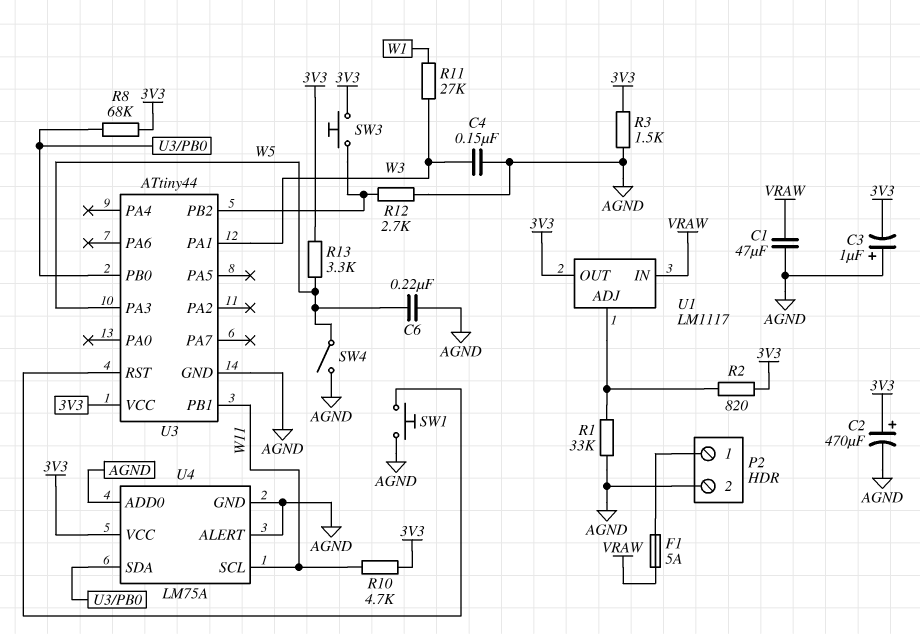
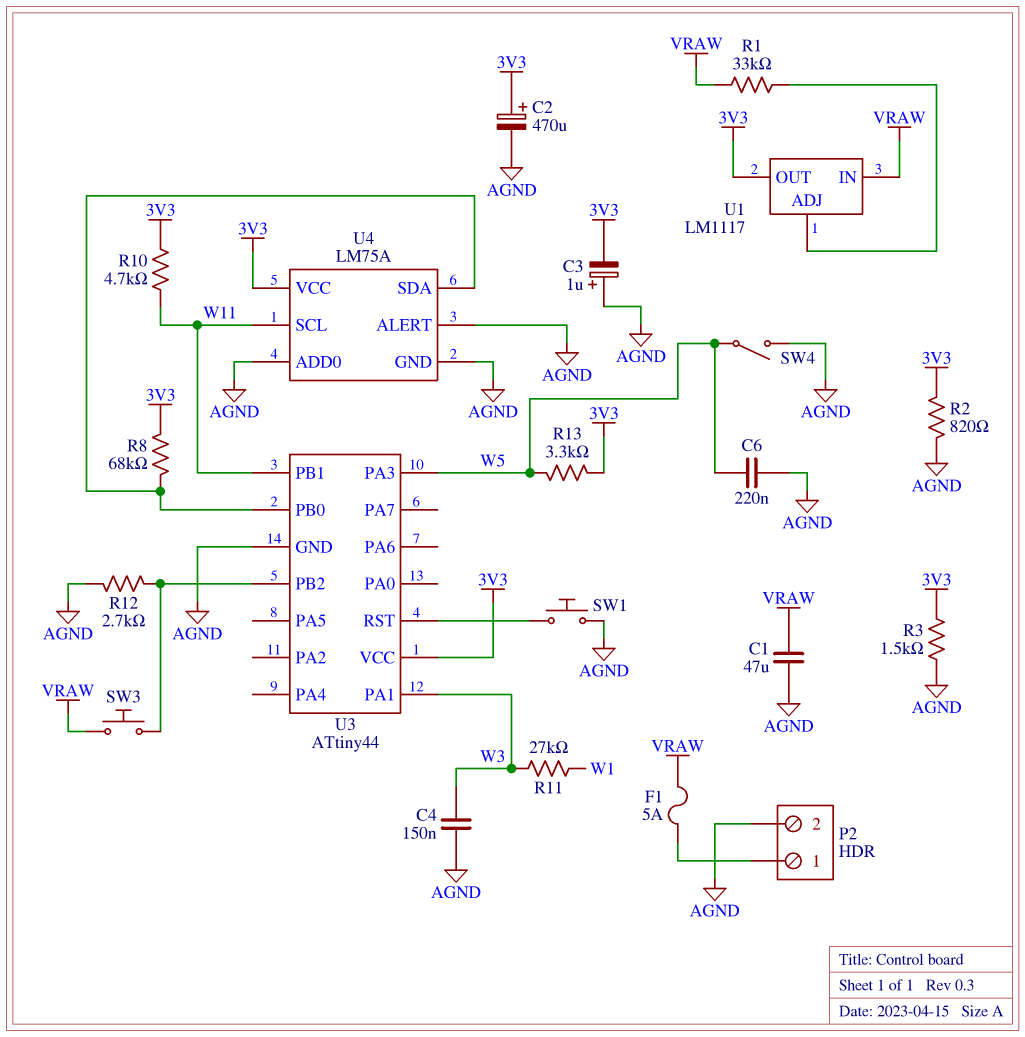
R1: 33k (AGND, U1/ADJ) -> 33k (U1/ADJ, VRAW)
R2: 820 (3V3, U1/ADJ) -> 820 (3V3, AGND)
SW3: button (3V3, U3/PB2) -> button (U3/PB2, VRAW)

